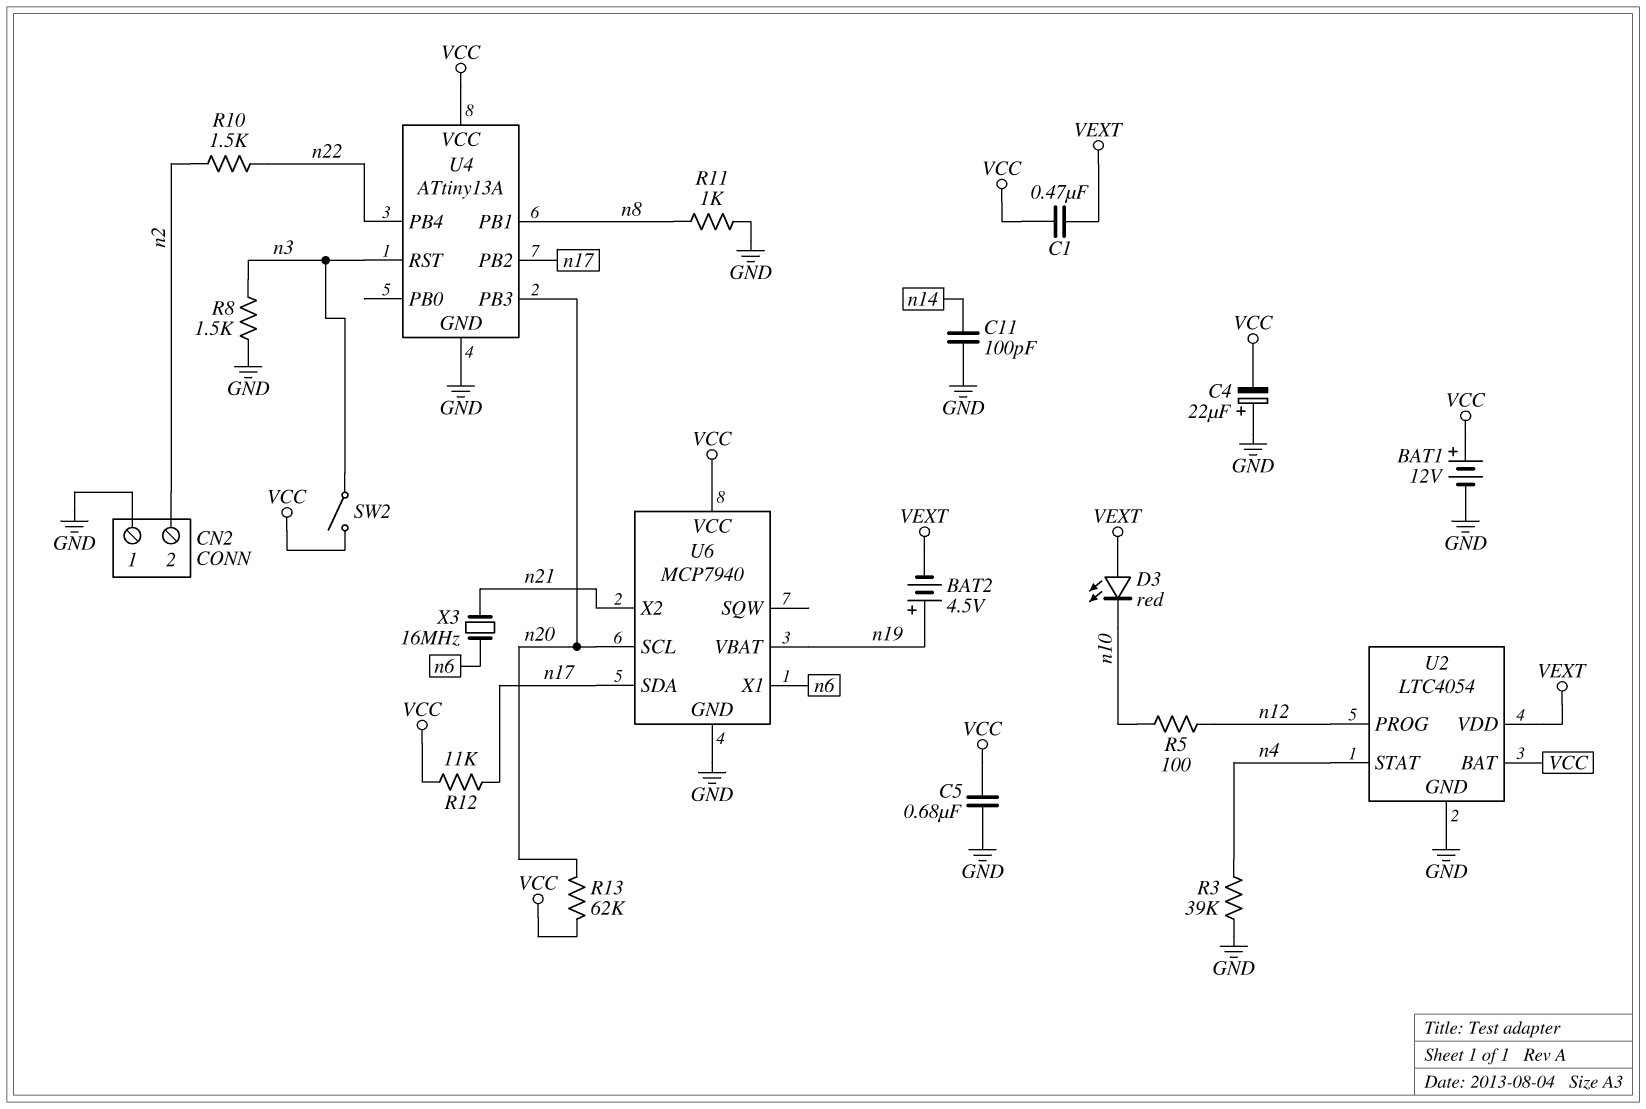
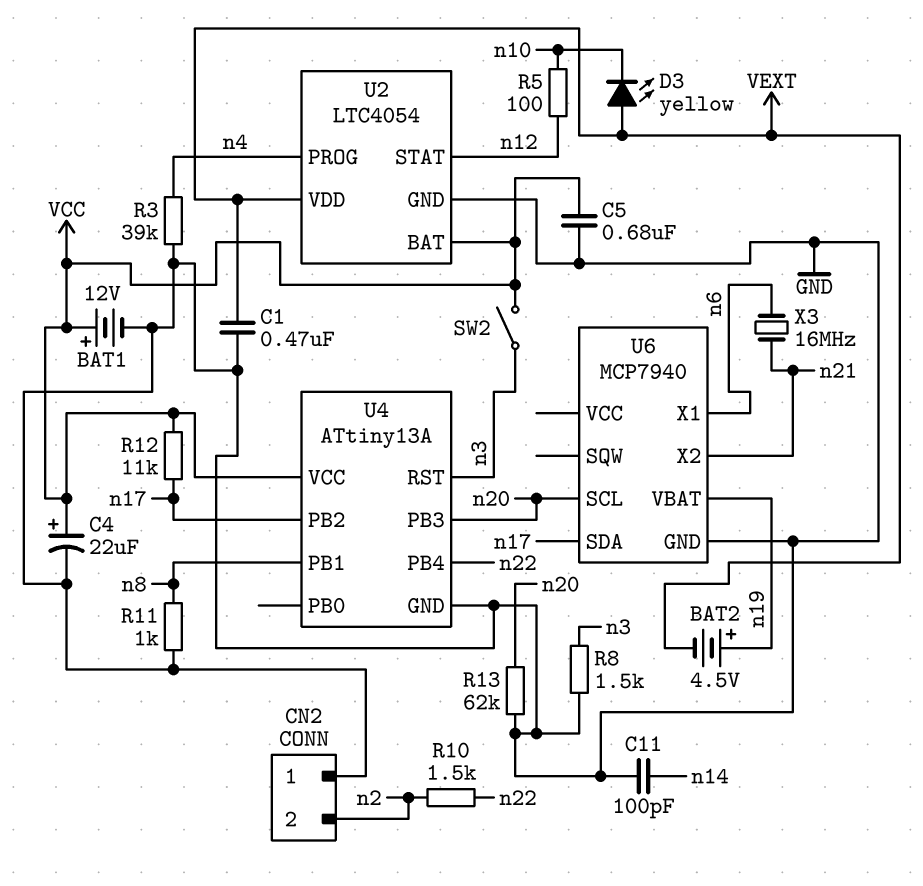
C1: 470nF (VCC, VEXT) -> 470nF (GND, VEXT)
C4: 22uF (plus GND, minus VCC) -> 22uF (plus VCC, minus GND)
D3: LED red (A VEXT, K n10) -> LED yellow (A VEXT, K n10)
R13: 62k (VCC, n20) -> 62k (GND, n20)
U2 pin PROG: n12 -> n4
U2 pin STAT: n4 -> n12
U6 pin VCC: VCC -> none

